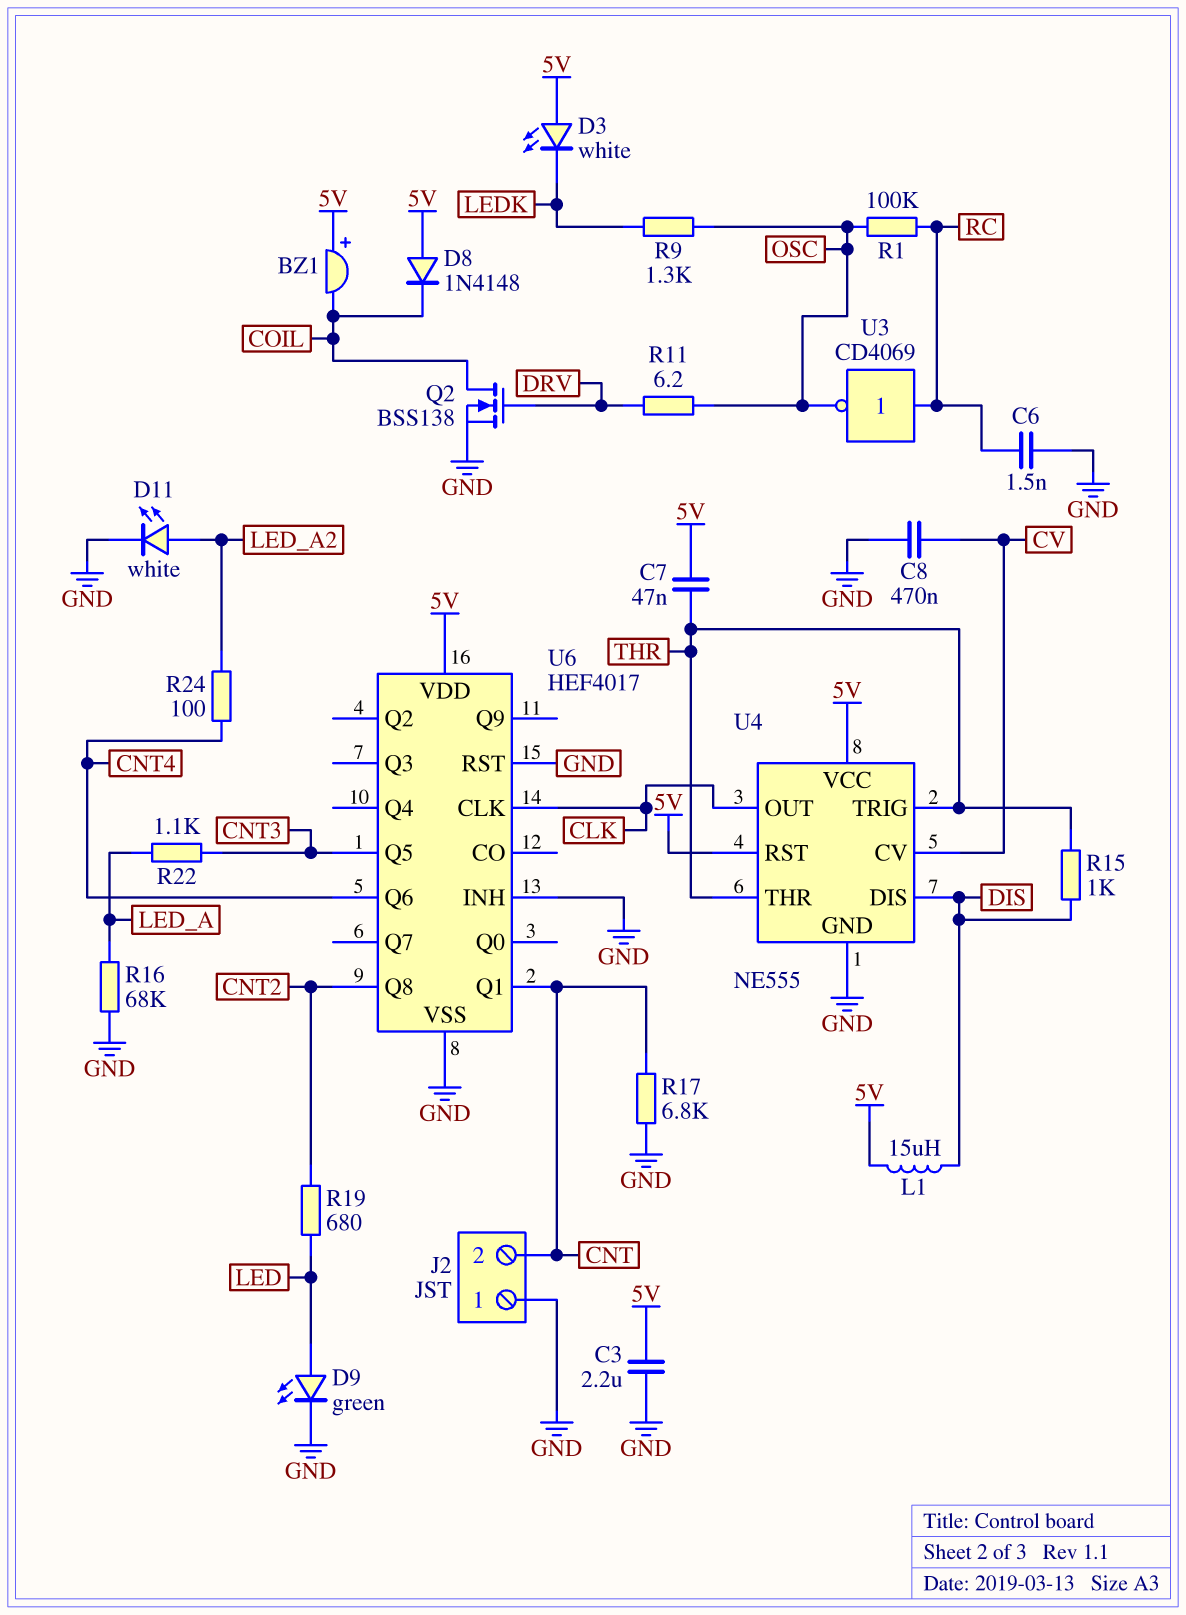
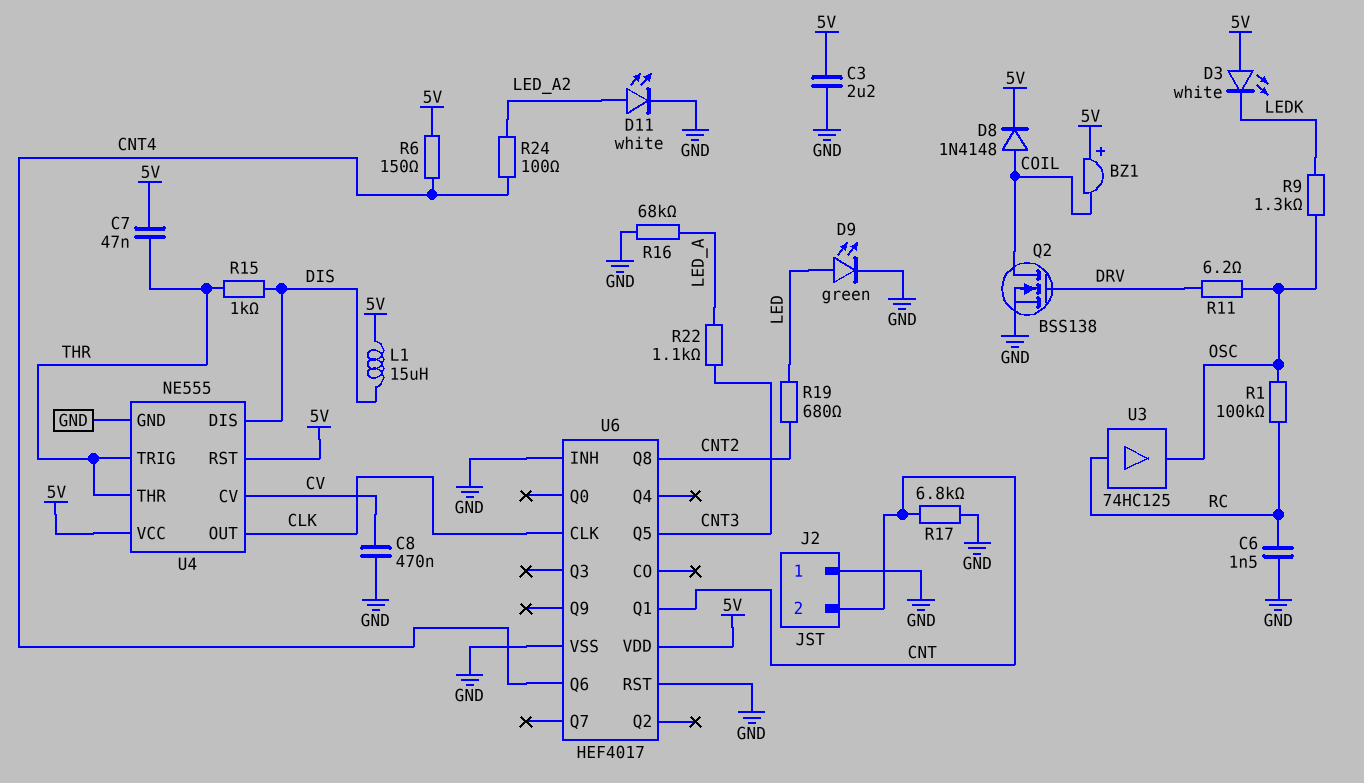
D8: diode 1N4148 (A 5V, K COIL) -> diode 1N4148 (A COIL, K 5V)
R6: none -> 150 (5V, CNT4)
U3: NOT CD4069 (in RC, out OSC) -> buffer 74HC125 (in RC, out OSC)

